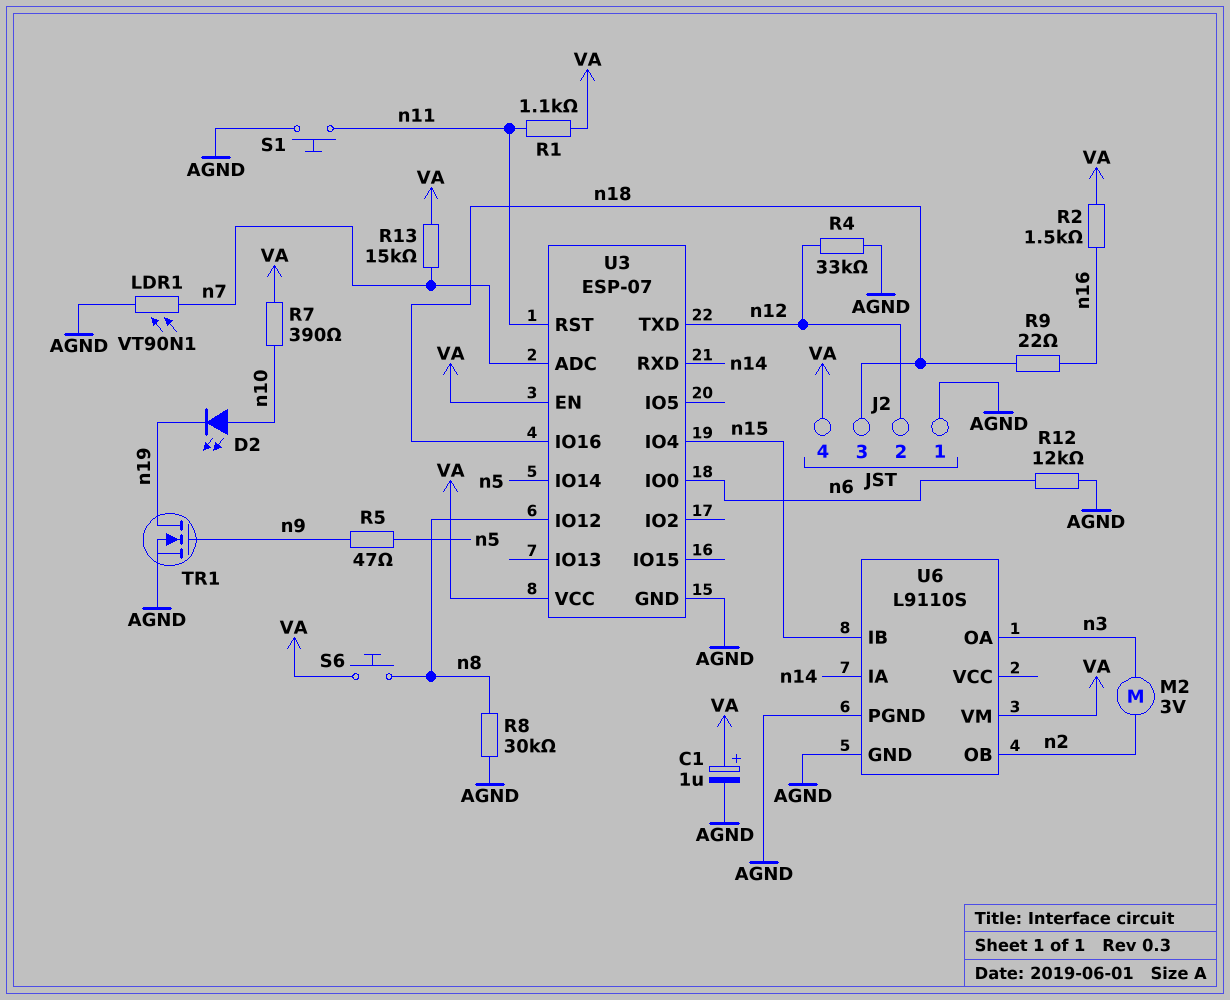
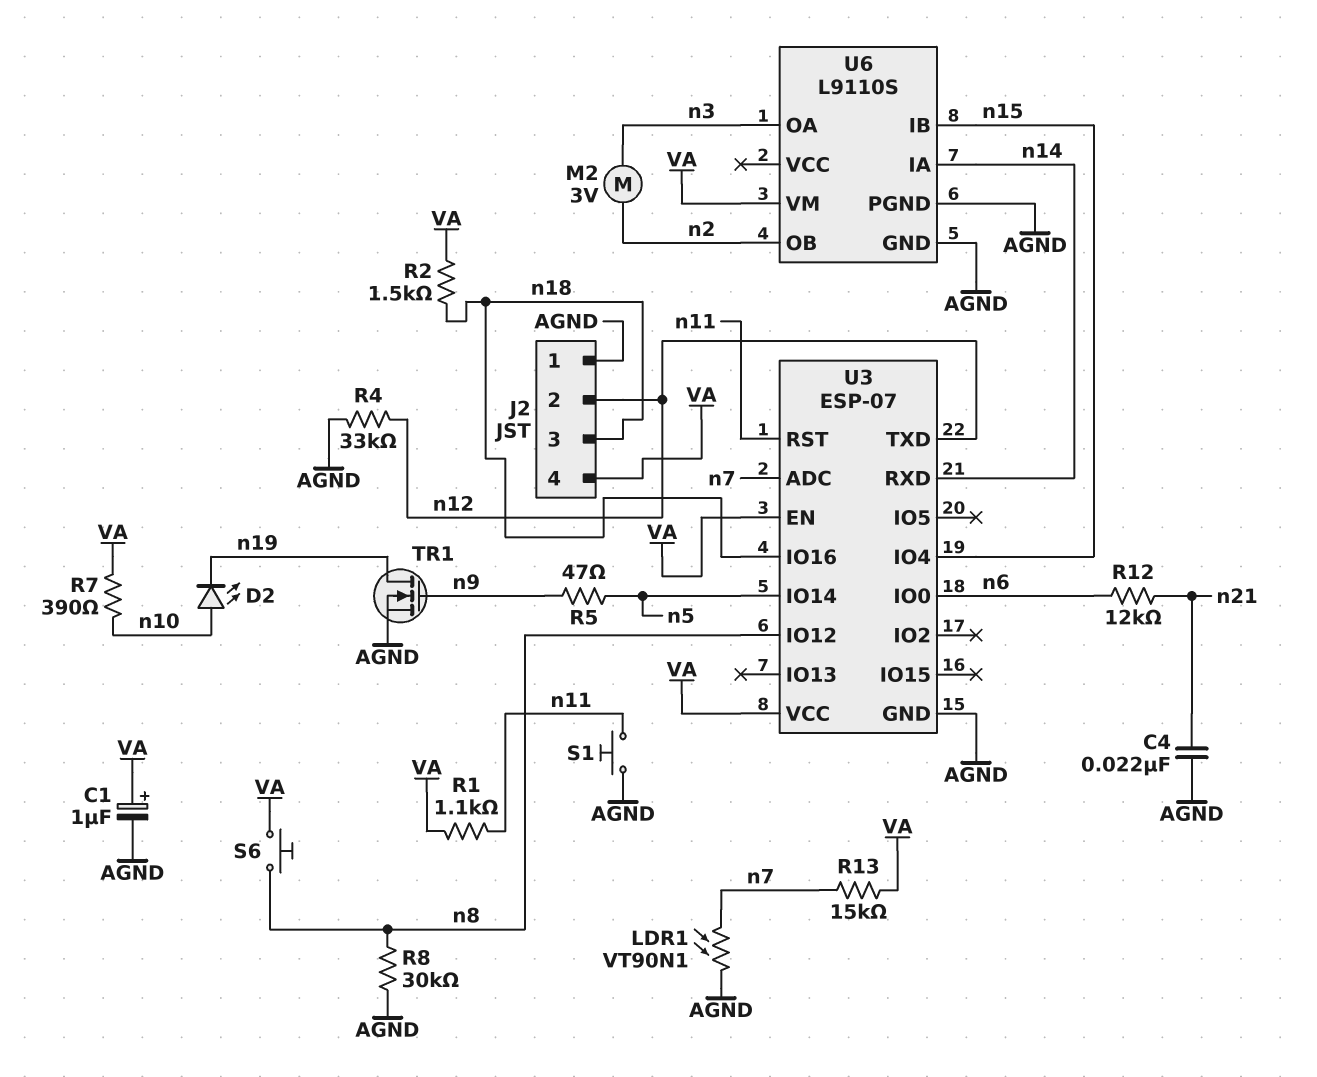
C4: none -> 22nF (AGND, n21)
R2: 1.5k (VA, n16) -> 1.5k (VA, n18)
R9: 22 (n16, n18) -> none
R12: 12k (AGND, n6) -> 12k (n6, n21)

